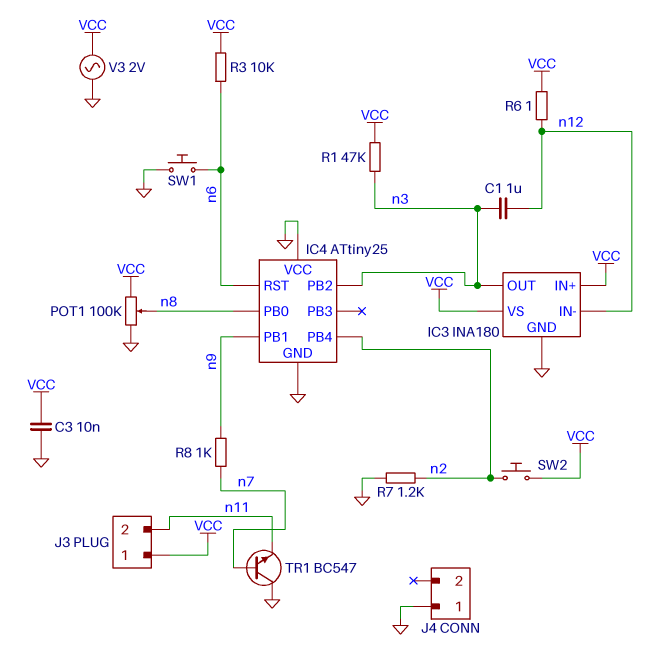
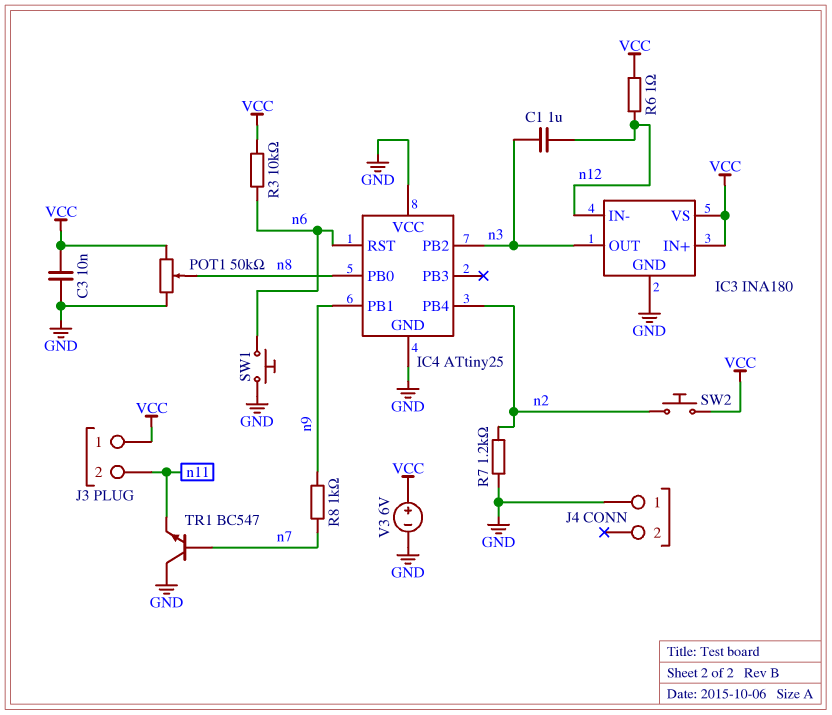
POT1: 100k (GND, VCC, wiper n8) -> 50k (GND, VCC, wiper n8)
R1: 47k (VCC, n3) -> none
V3: AC 2V (GND, VCC) -> 6V (plus VCC, minus GND)

